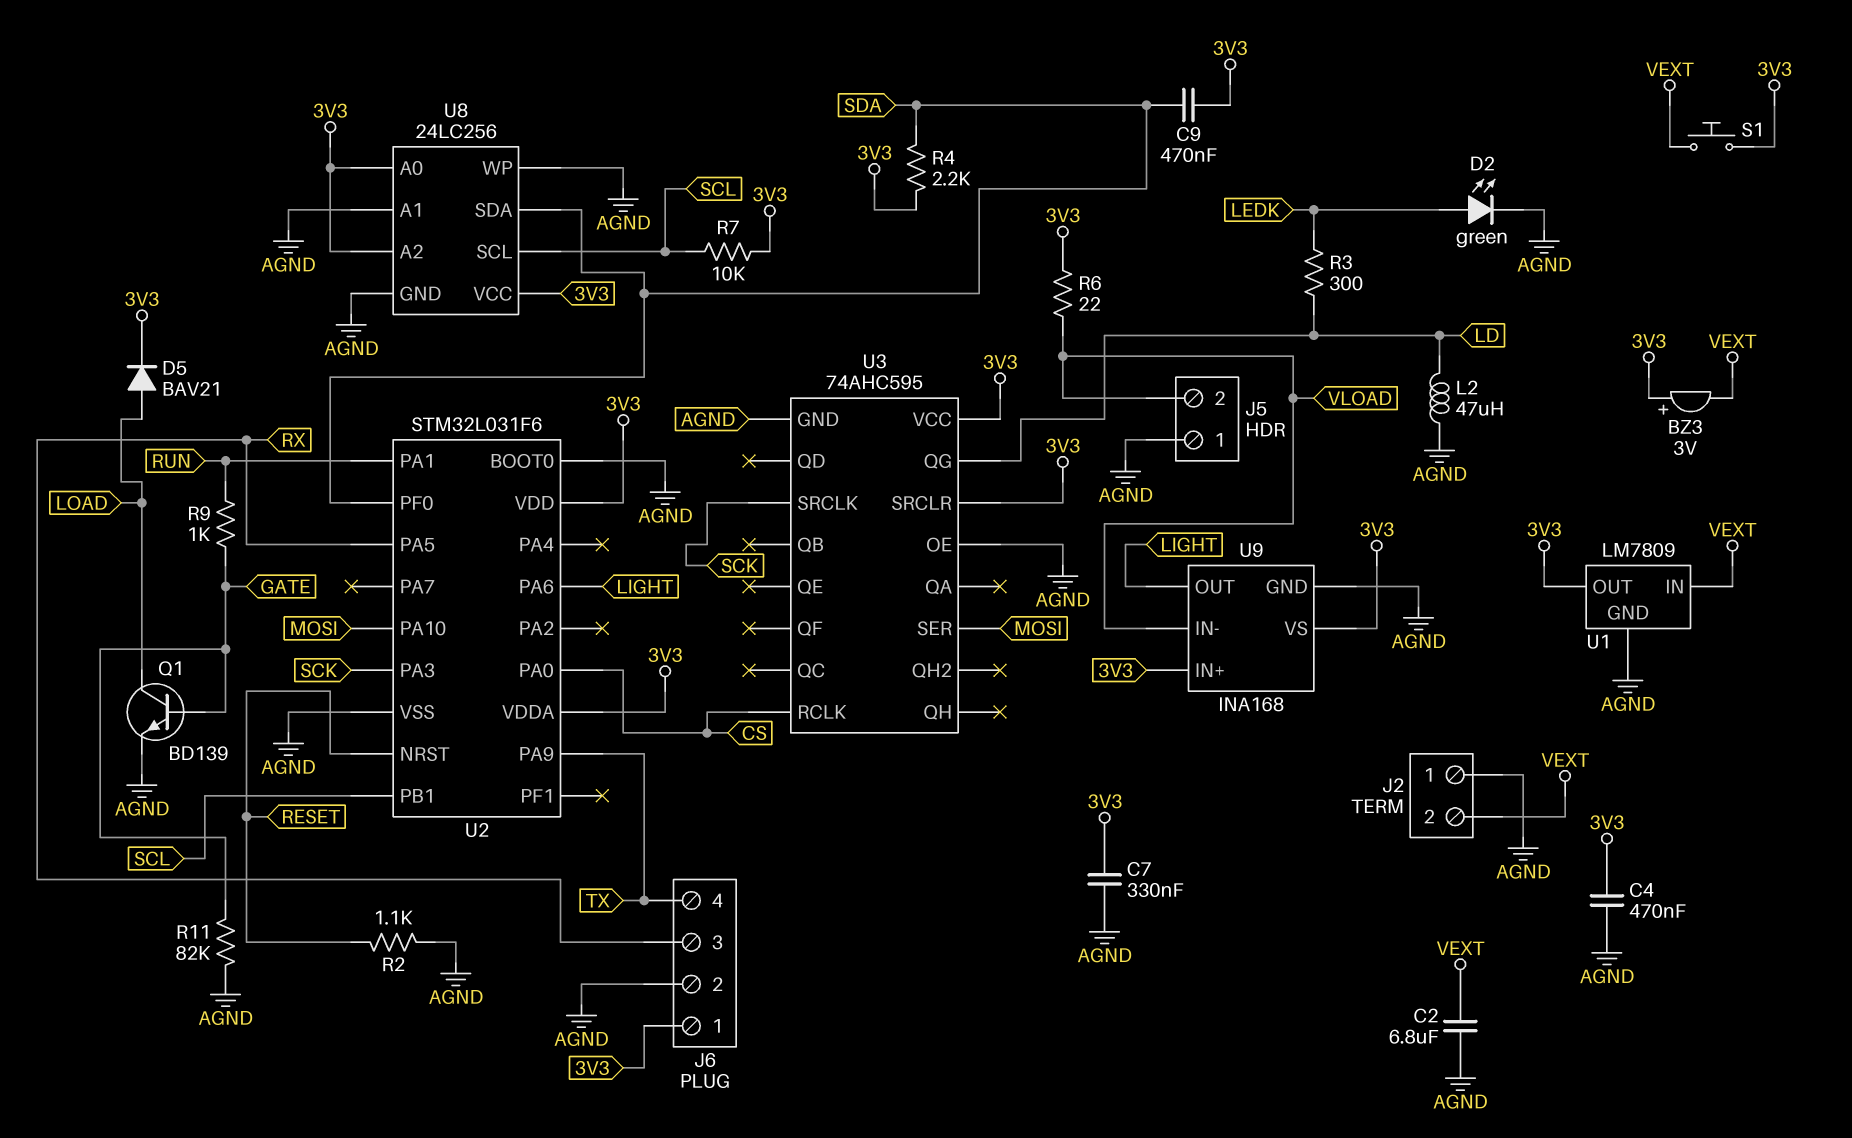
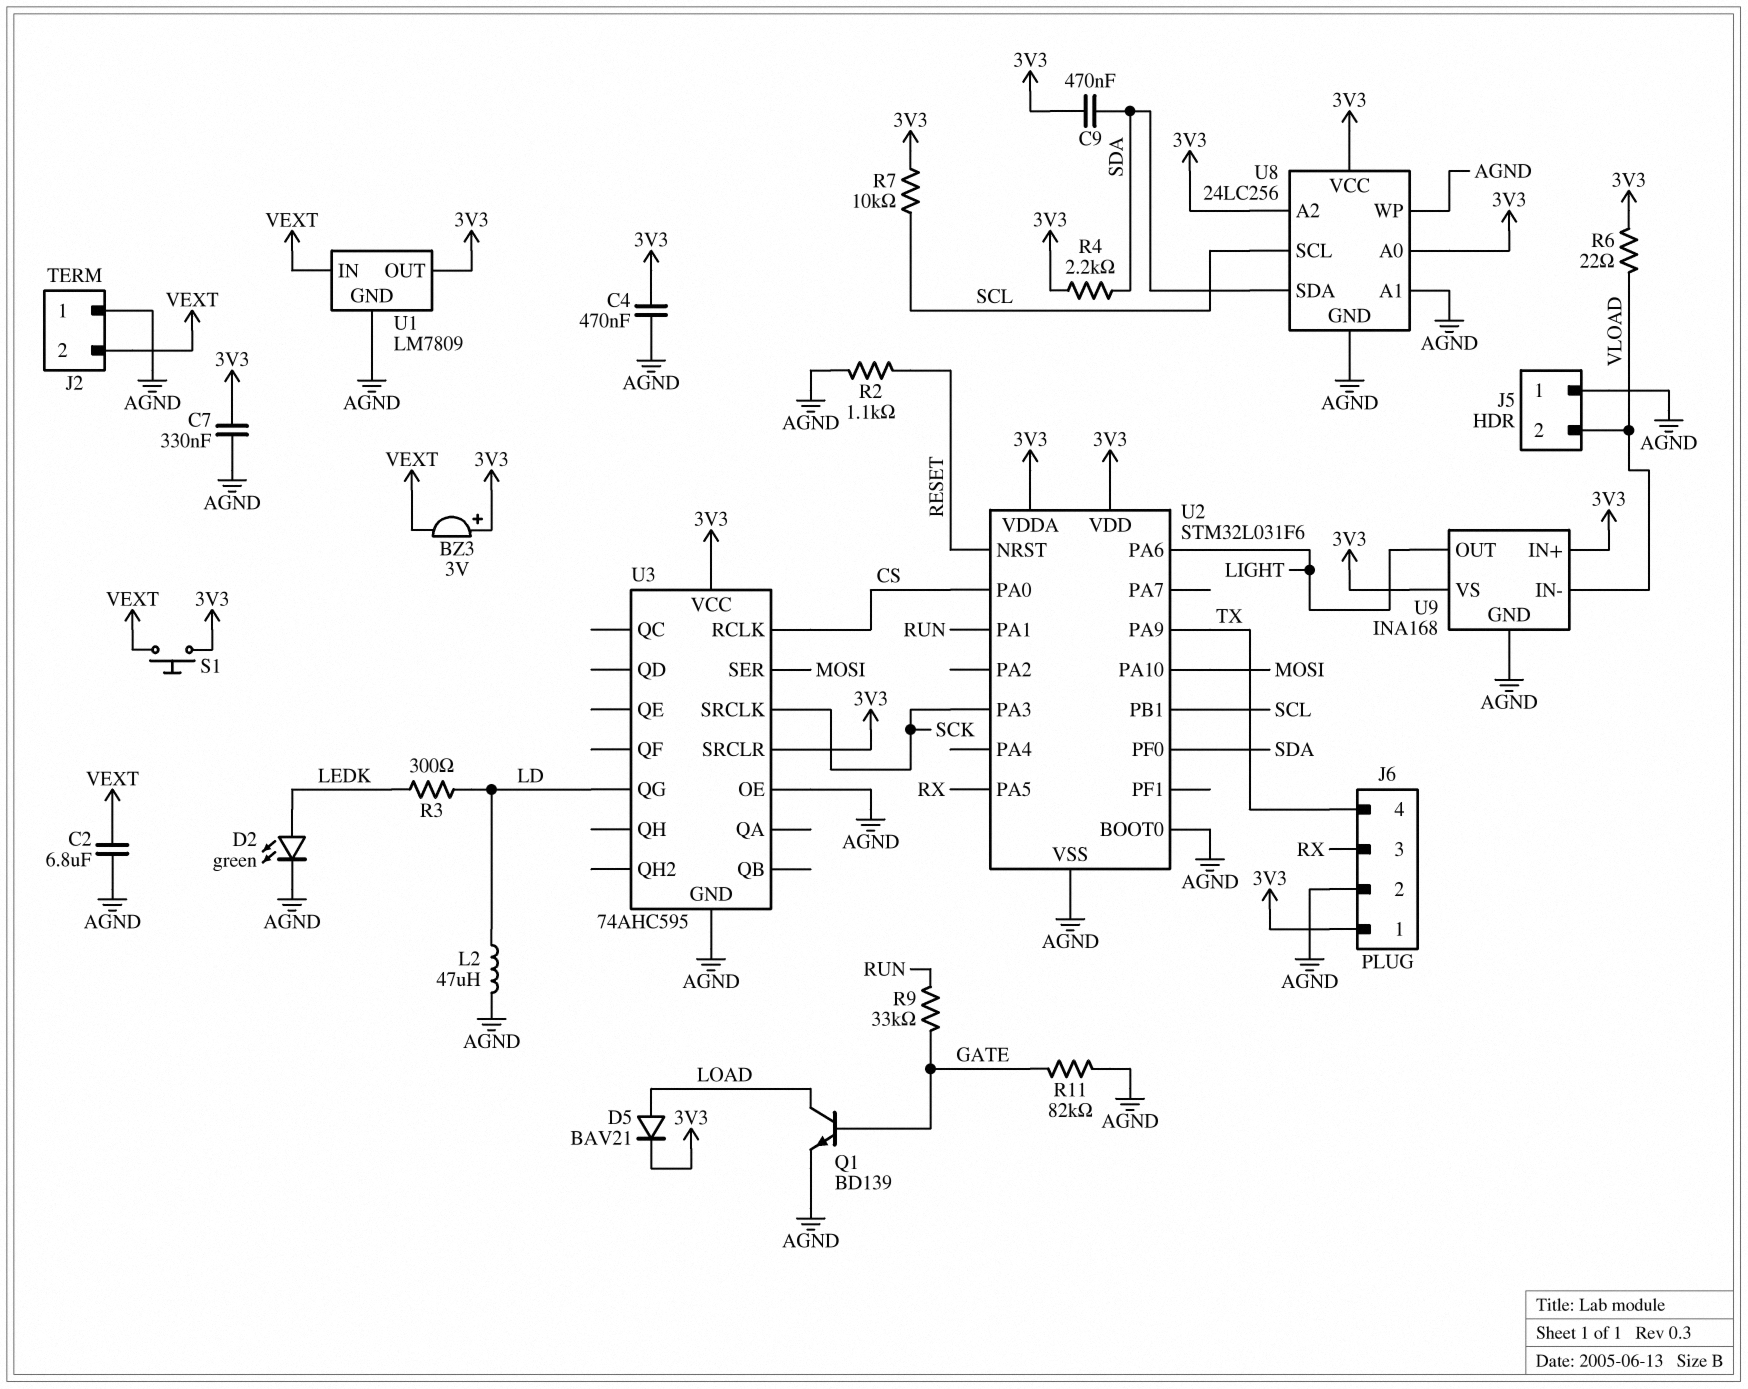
R9: 1k (GATE, RUN) -> 33k (GATE, RUN)

